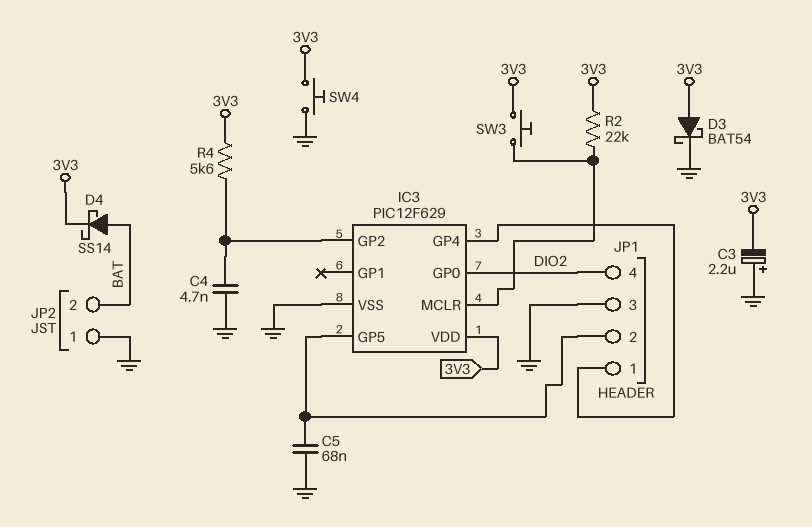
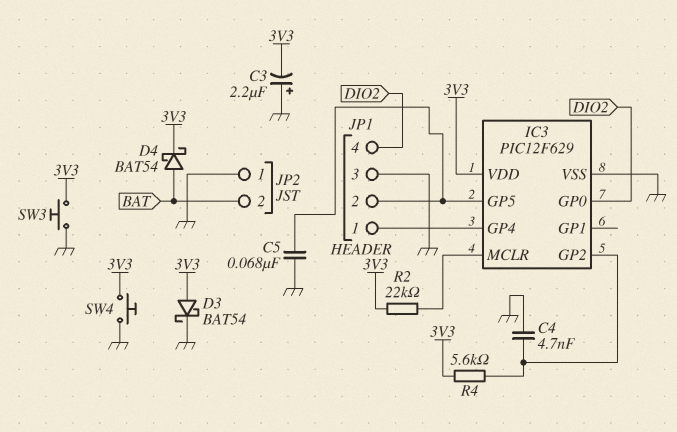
D4: schottky SS14 (A BAT, K 3V3) -> schottky BAT54 (A BAT, K 3V3)
SW3: button (3V3, IC3/MCLR) -> button (3V3, GND)

